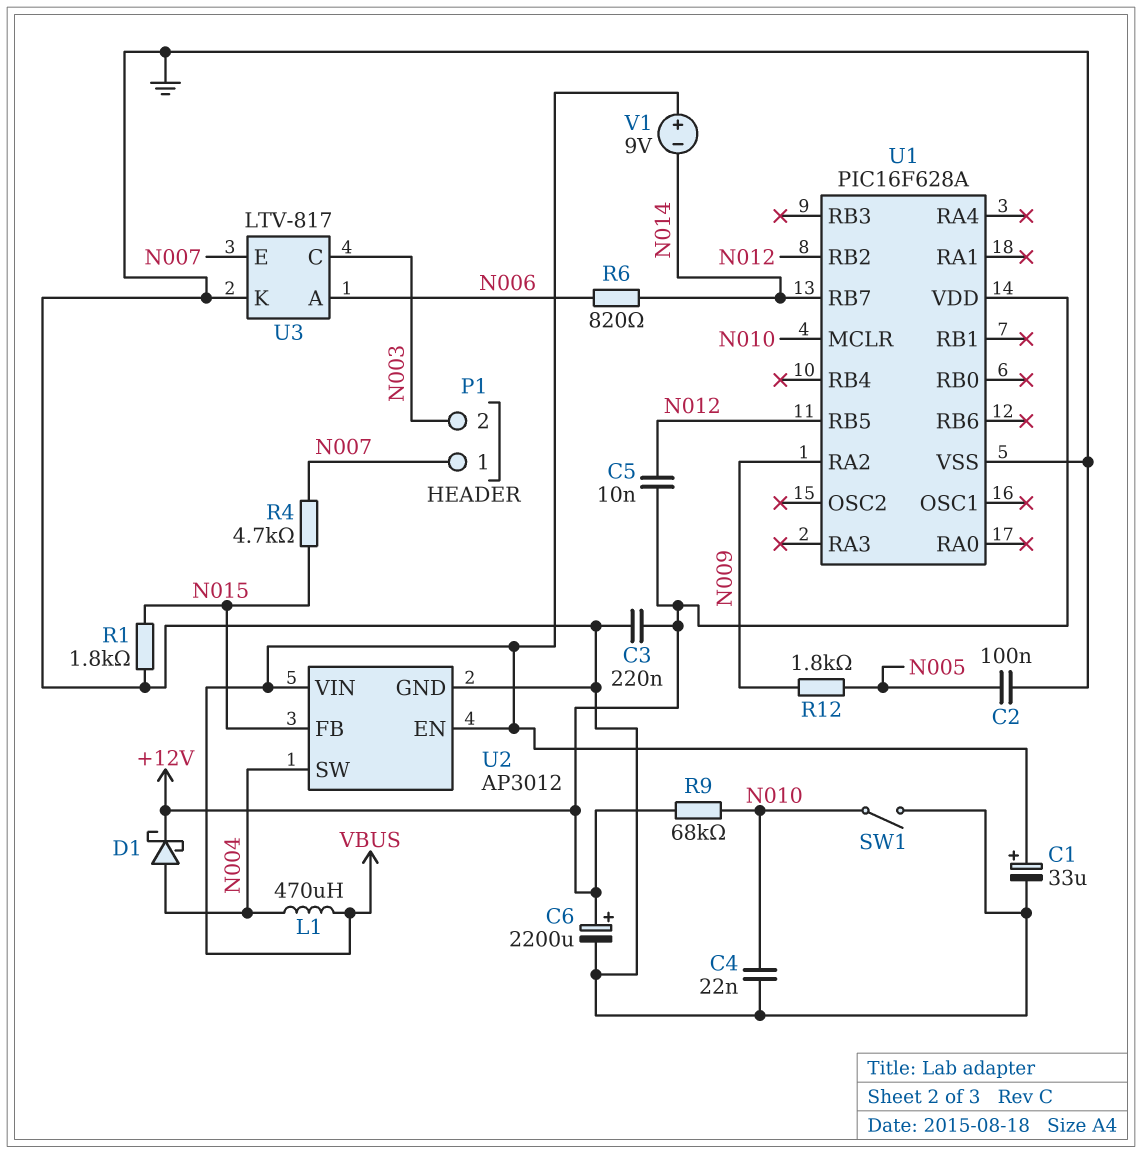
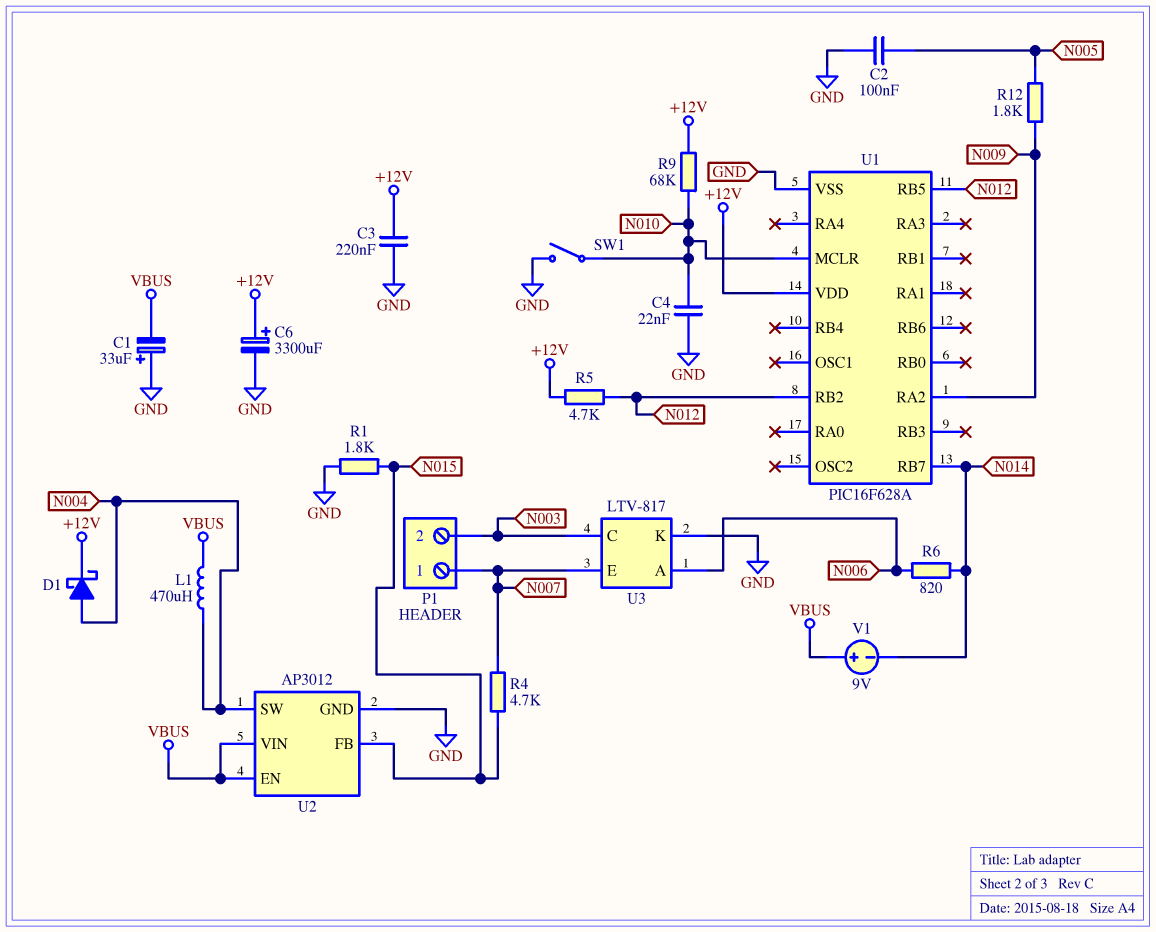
C1: 33uF (plus VBUS, minus GND) -> 33uF (plus GND, minus VBUS)
C5: 10nF (+12V, N012) -> none
C6: 2200uF (plus +12V, minus GND) -> 3300uF (plus +12V, minus GND)
R5: none -> 4.7k (+12V, N012)

